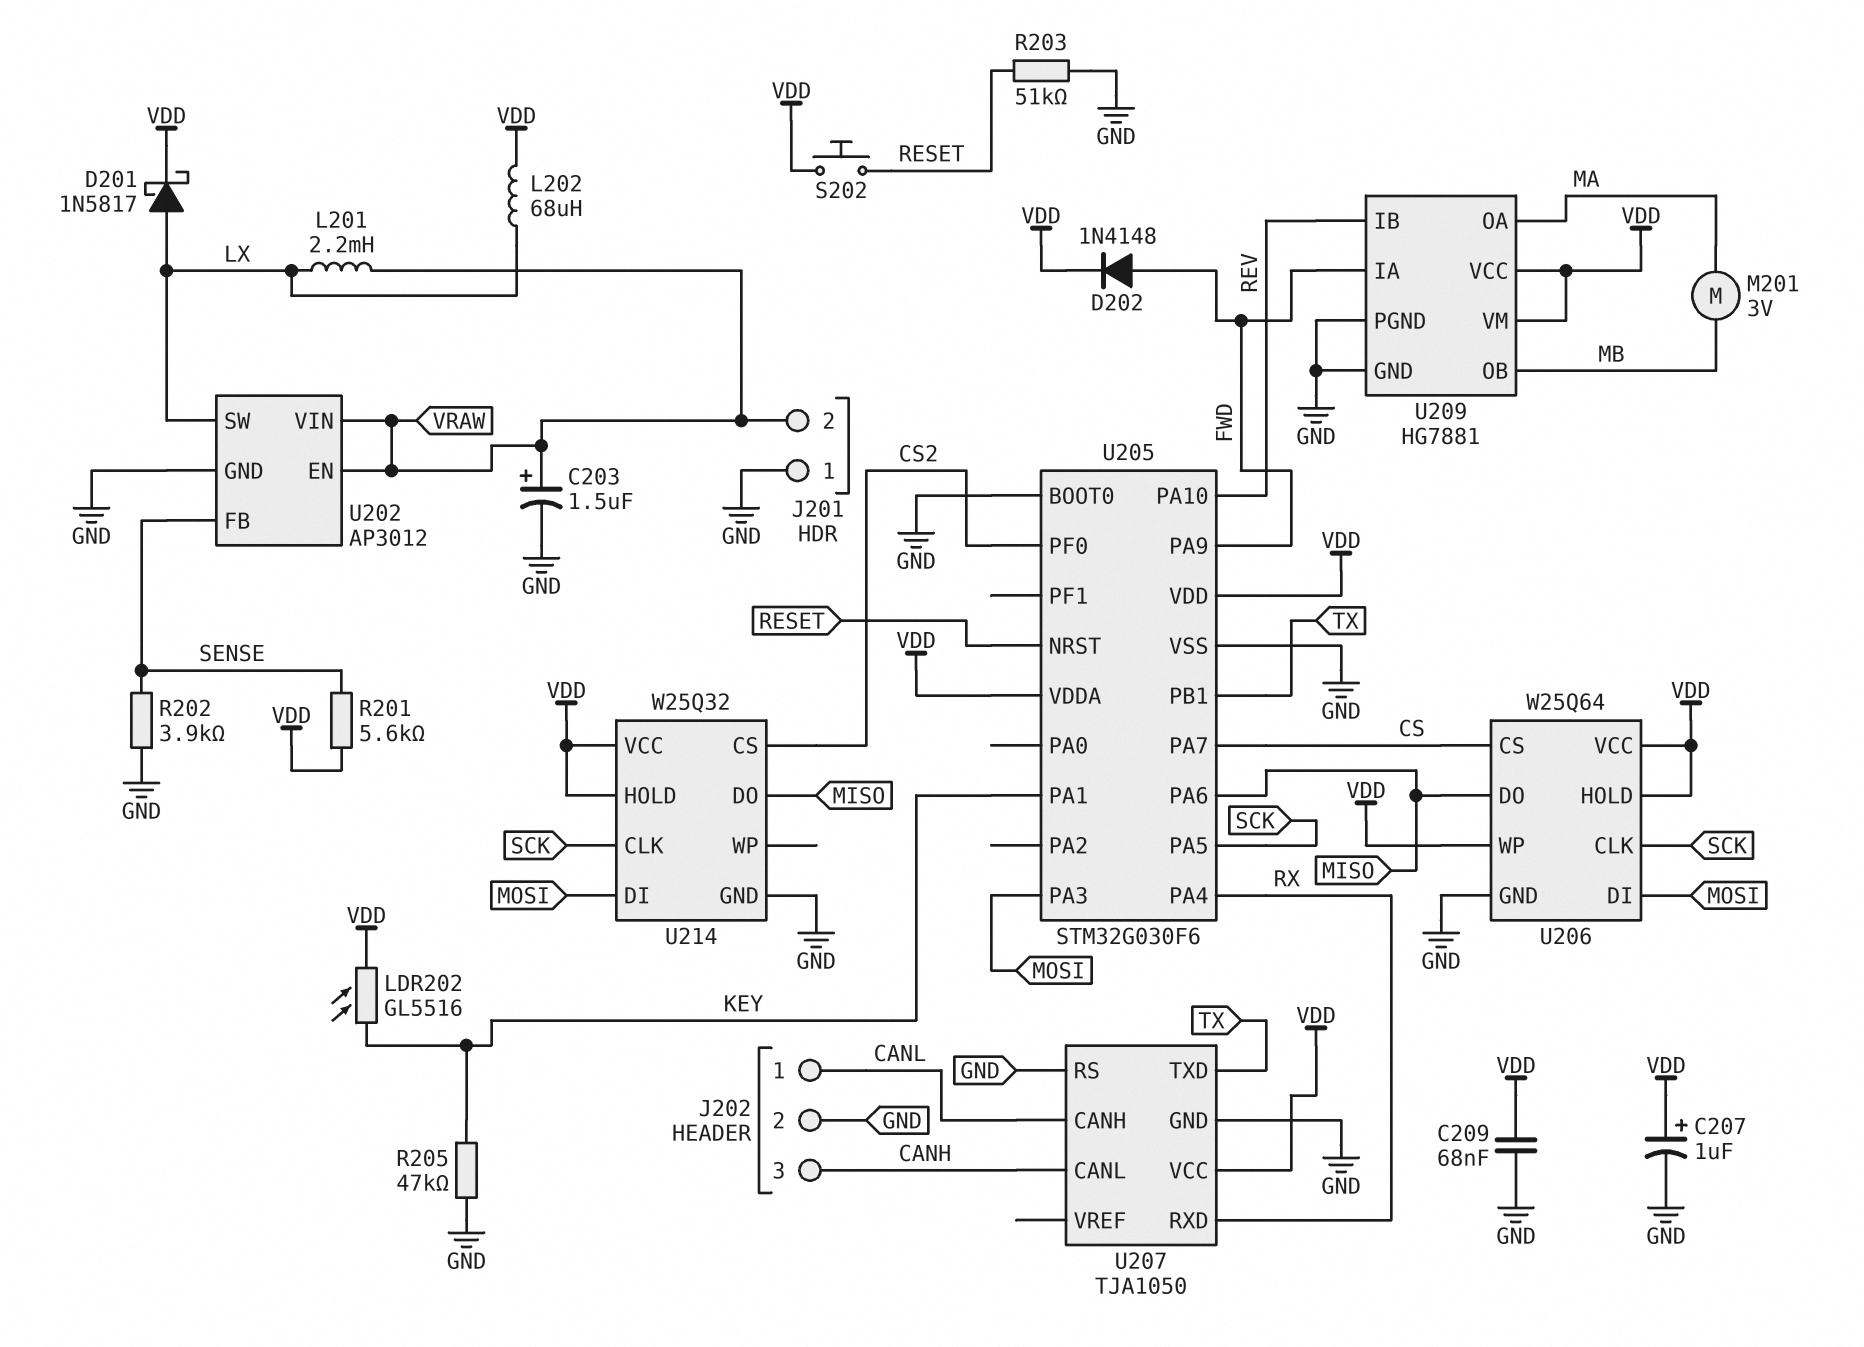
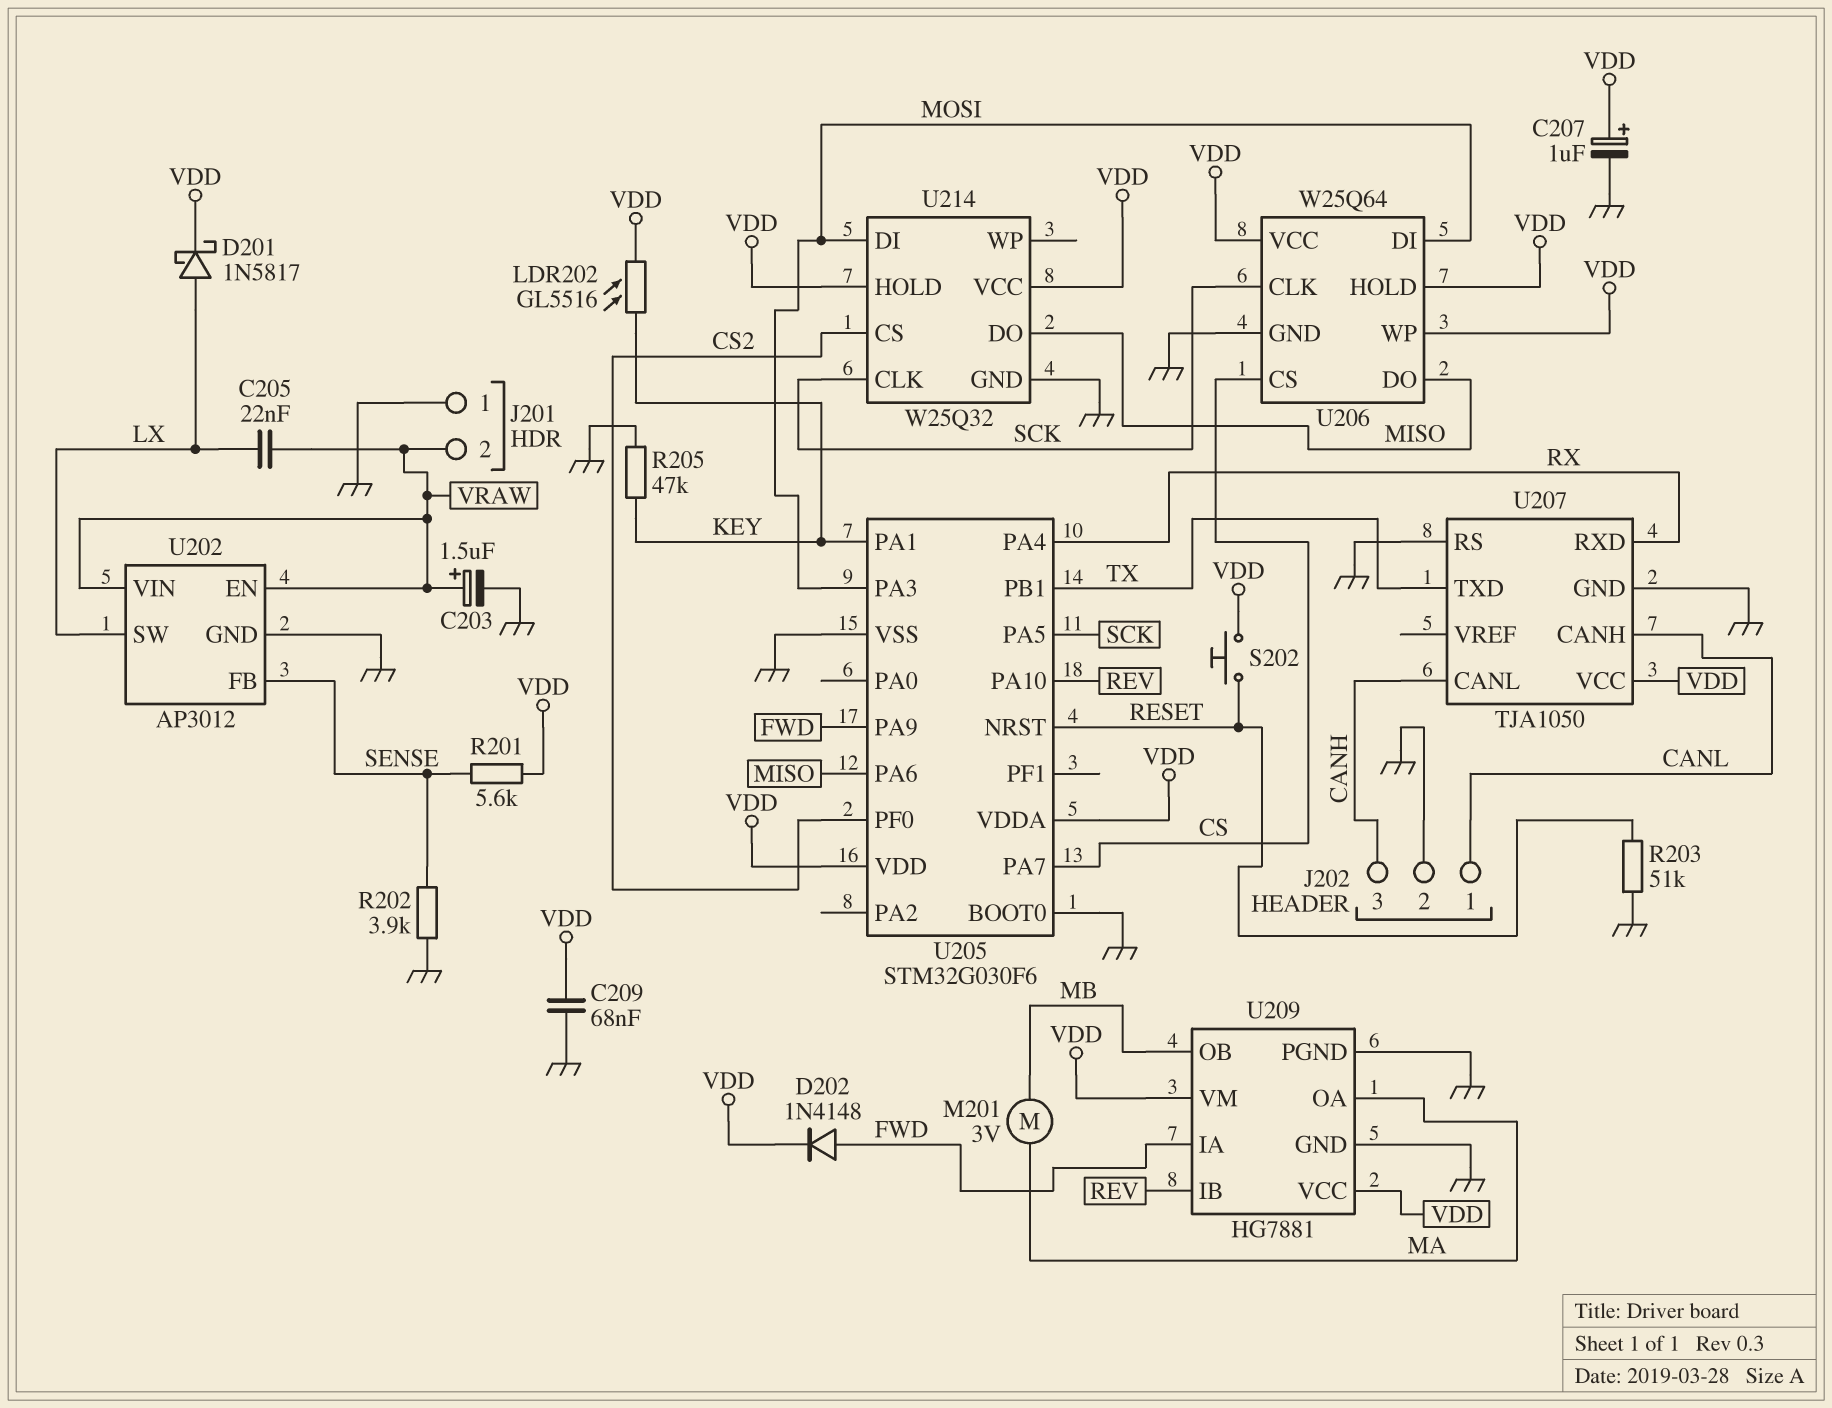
C205: none -> 22nF (LX, VRAW)
L201: 2.2mH (LX, VRAW) -> none
L202: 68uH (LX, VDD) -> none

